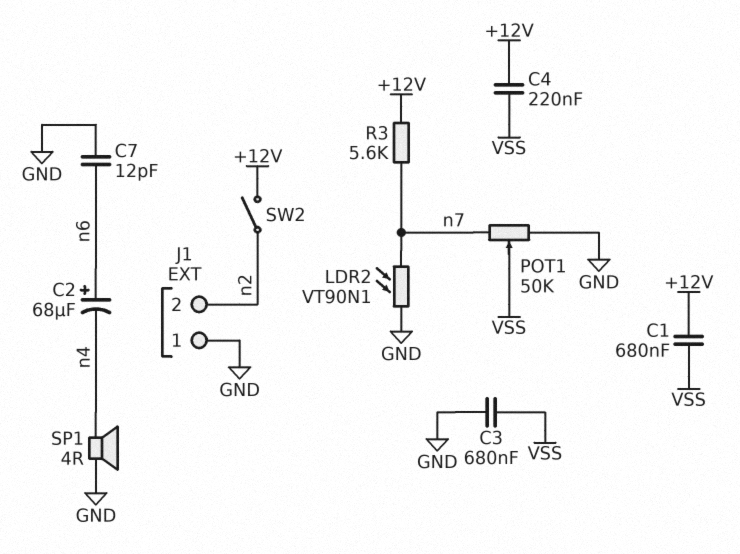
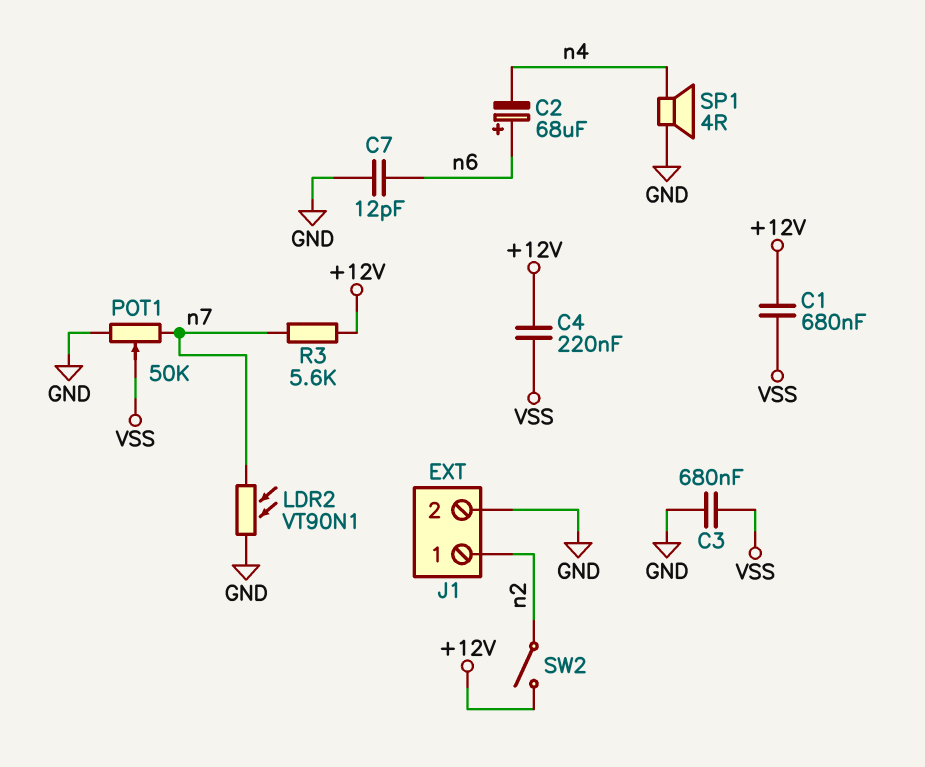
J1 pin 1: GND -> n2
J1 pin 2: n2 -> GND

